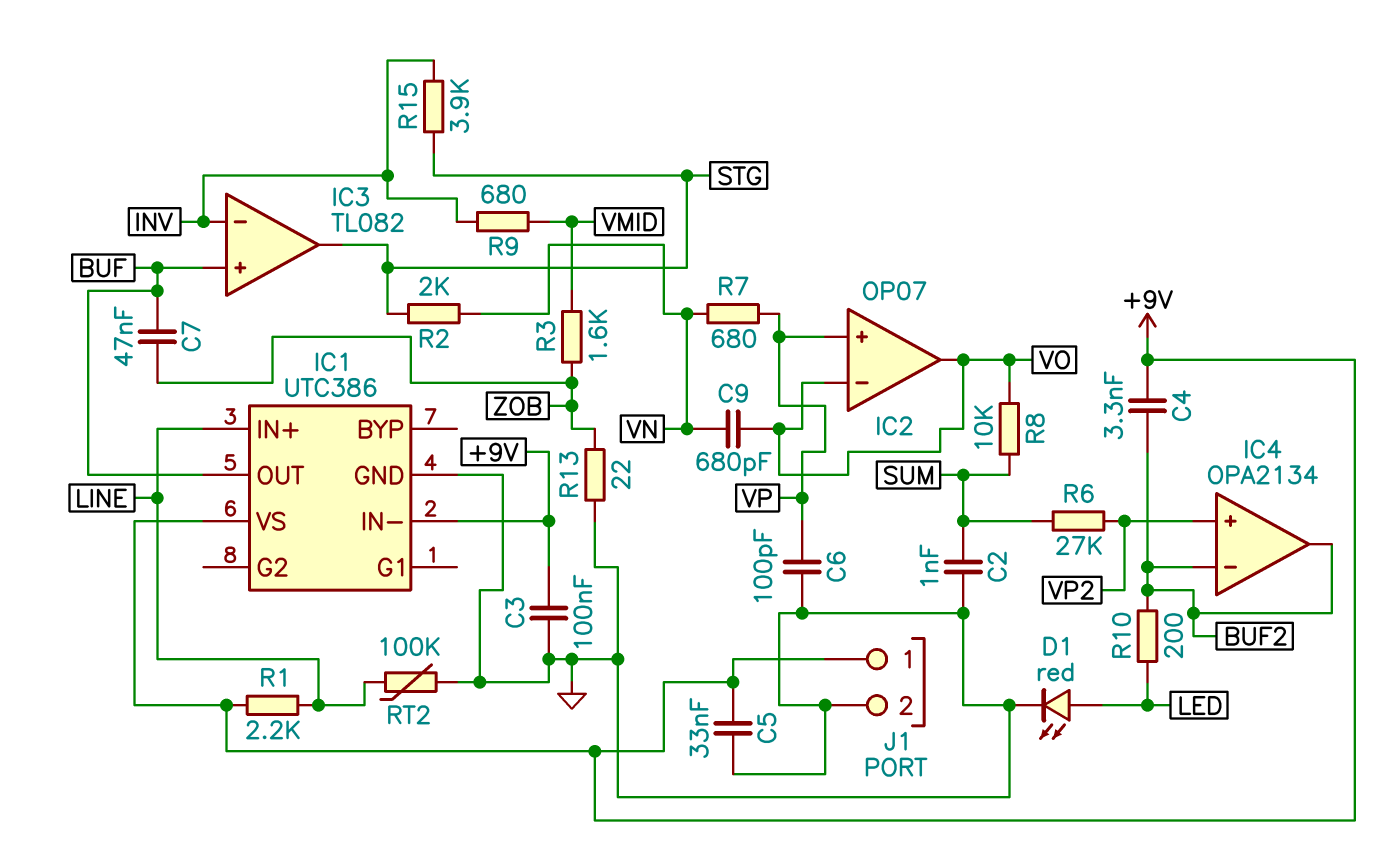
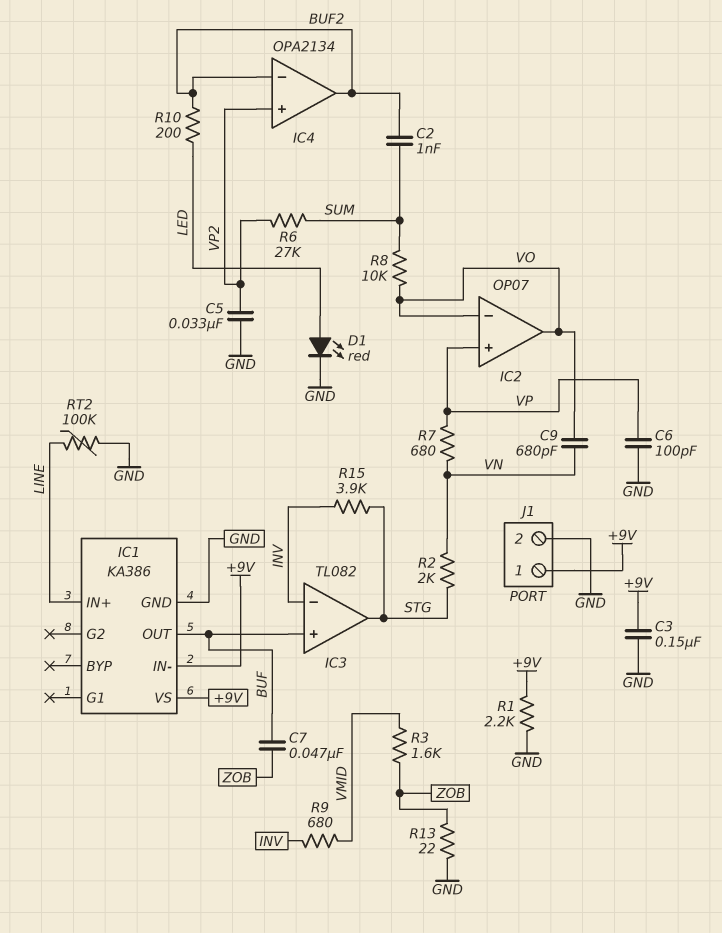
C2: 1nF (GND, SUM) -> 1nF (BUF2, SUM)
C3: 100nF (+9V, GND) -> 150nF (+9V, GND)
C4: 3.3nF (+9V, BUF2) -> none
C5: 33nF (+9V, GND) -> 33nF (GND, VP2)
IC1: UTC386 -> KA386
R1: 2.2k (+9V, LINE) -> 2.2k (+9V, GND)

